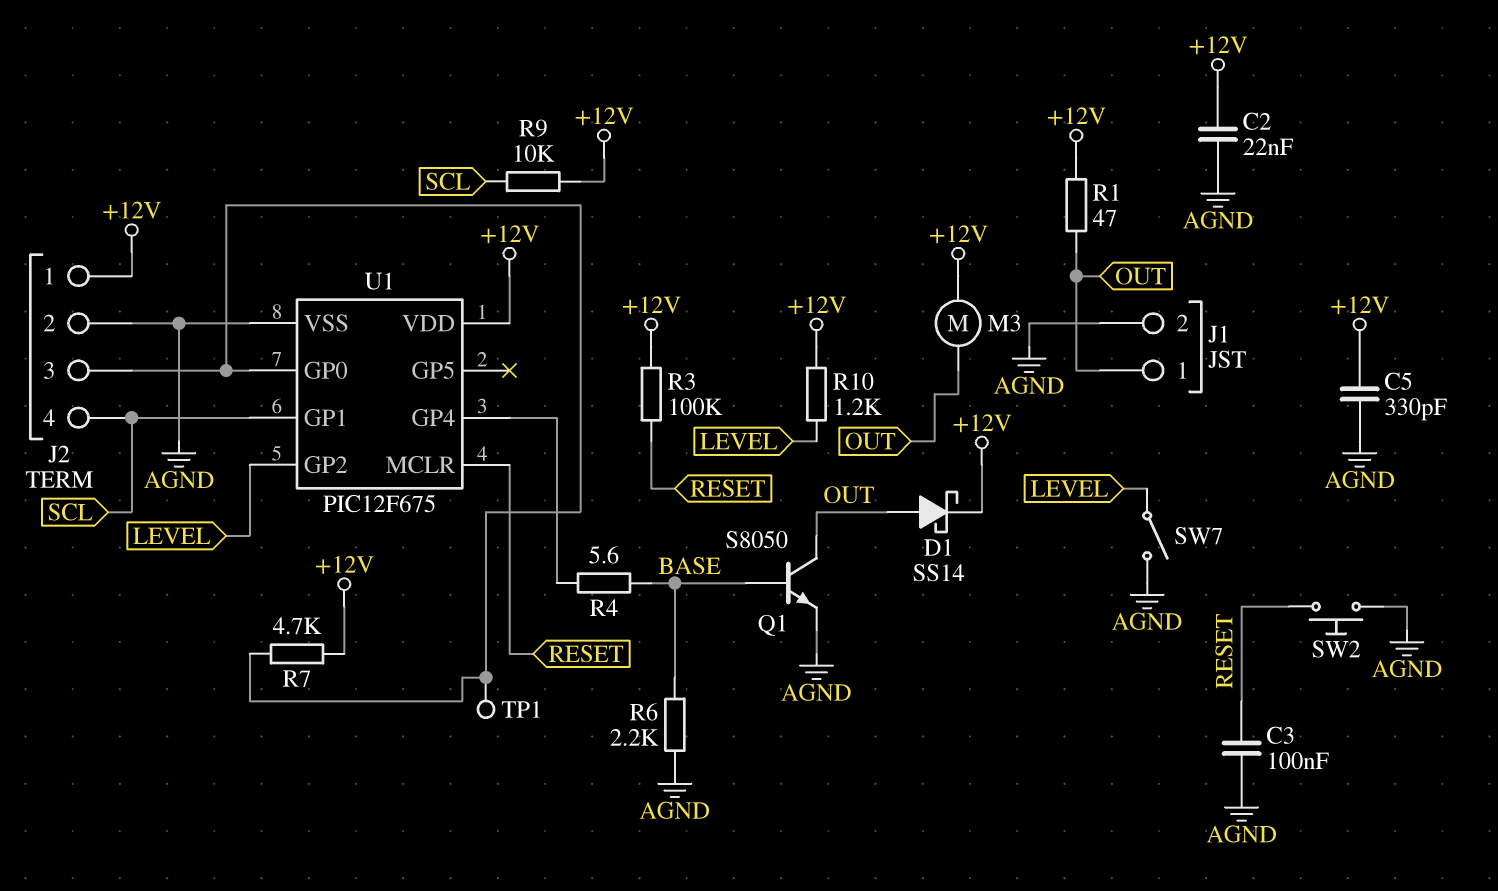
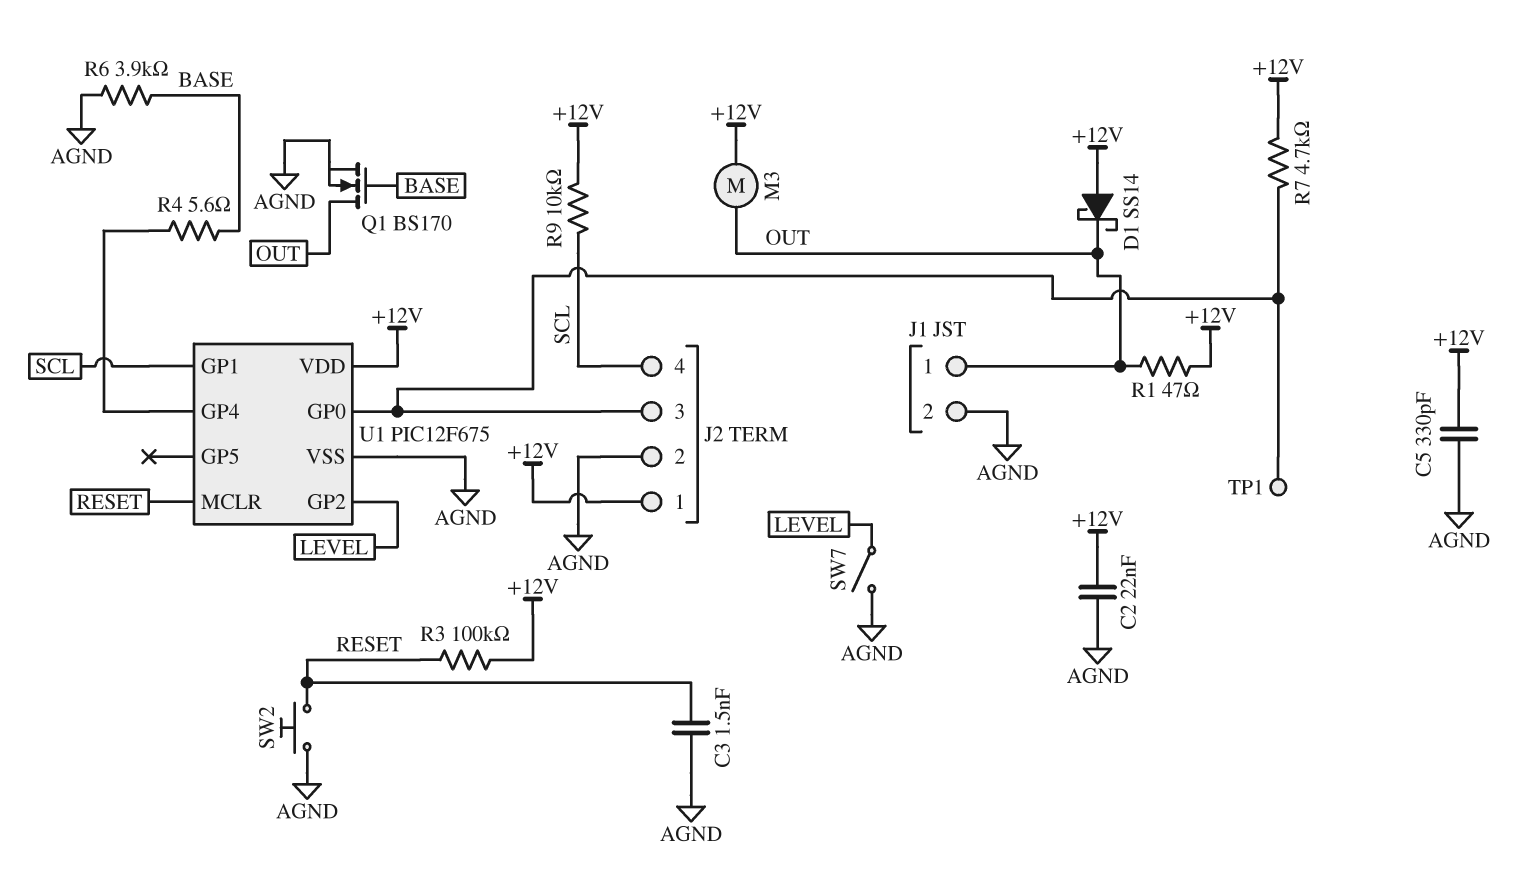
C3: 100nF (AGND, RESET) -> 1.5nF (AGND, RESET)
D1: schottky SS14 (A OUT, K +12V) -> schottky SS14 (A +12V, K OUT)
Q1: NPN S8050 (B BASE, C OUT, E AGND) -> NMOS BS170 (G BASE, D OUT, S AGND)
R6: 2.2k (AGND, BASE) -> 3.9k (AGND, BASE)
R10: 1.2k (+12V, LEVEL) -> none

